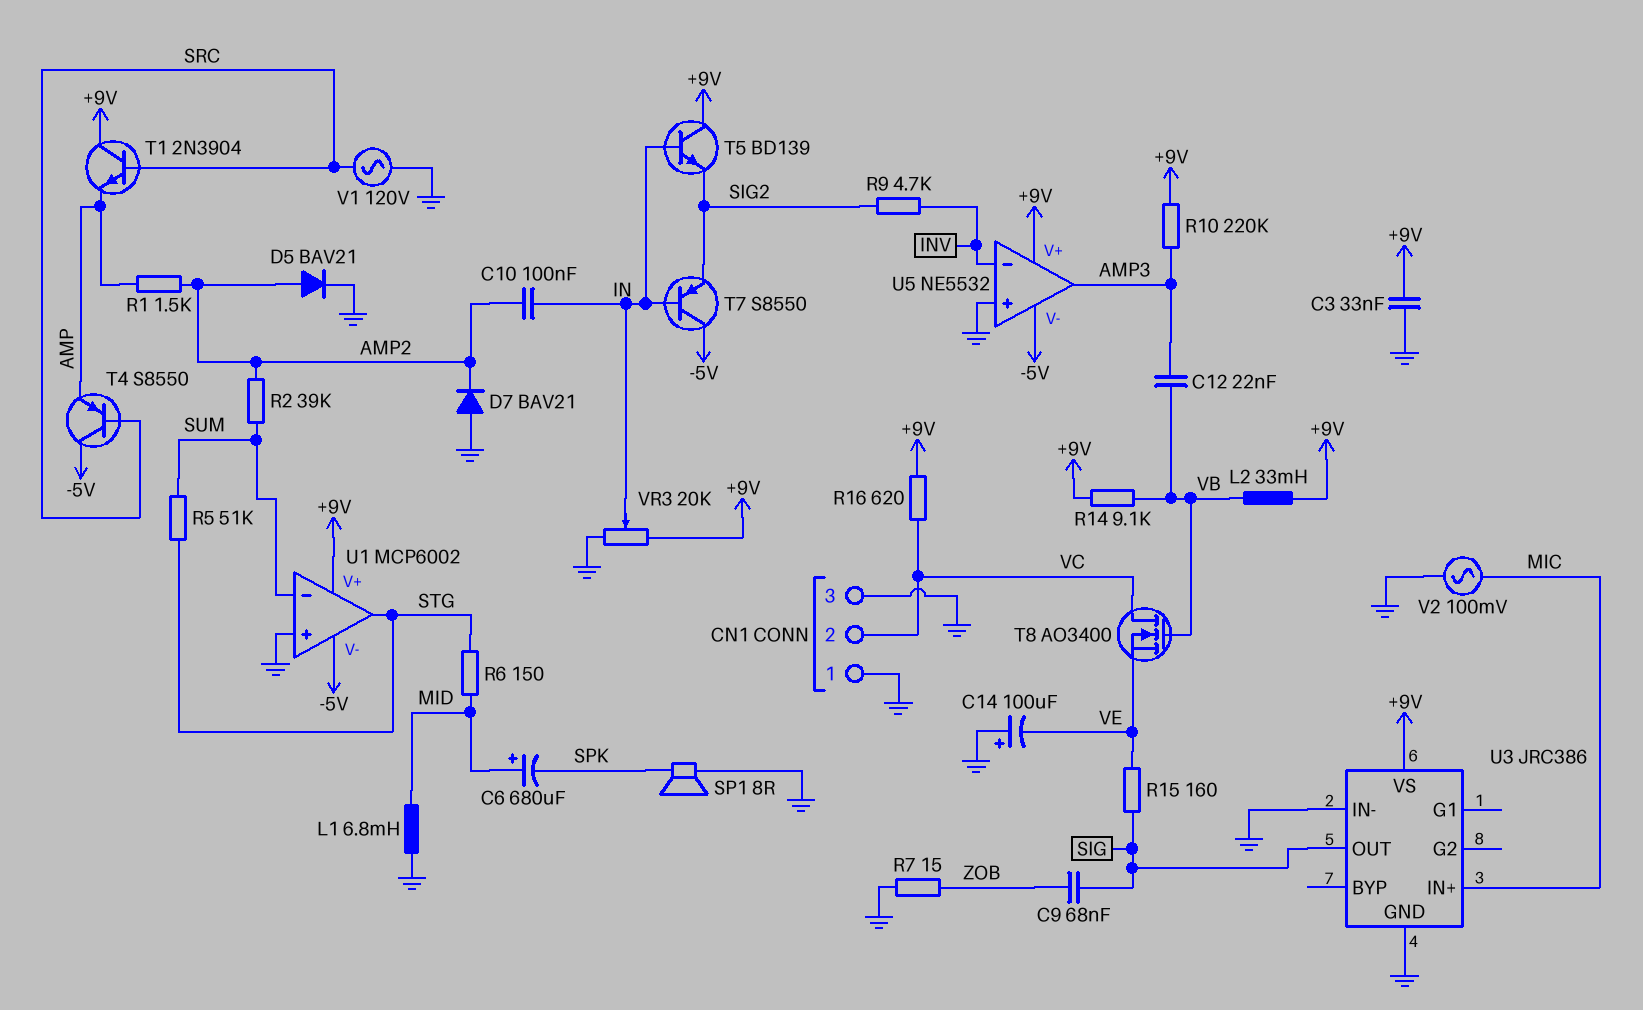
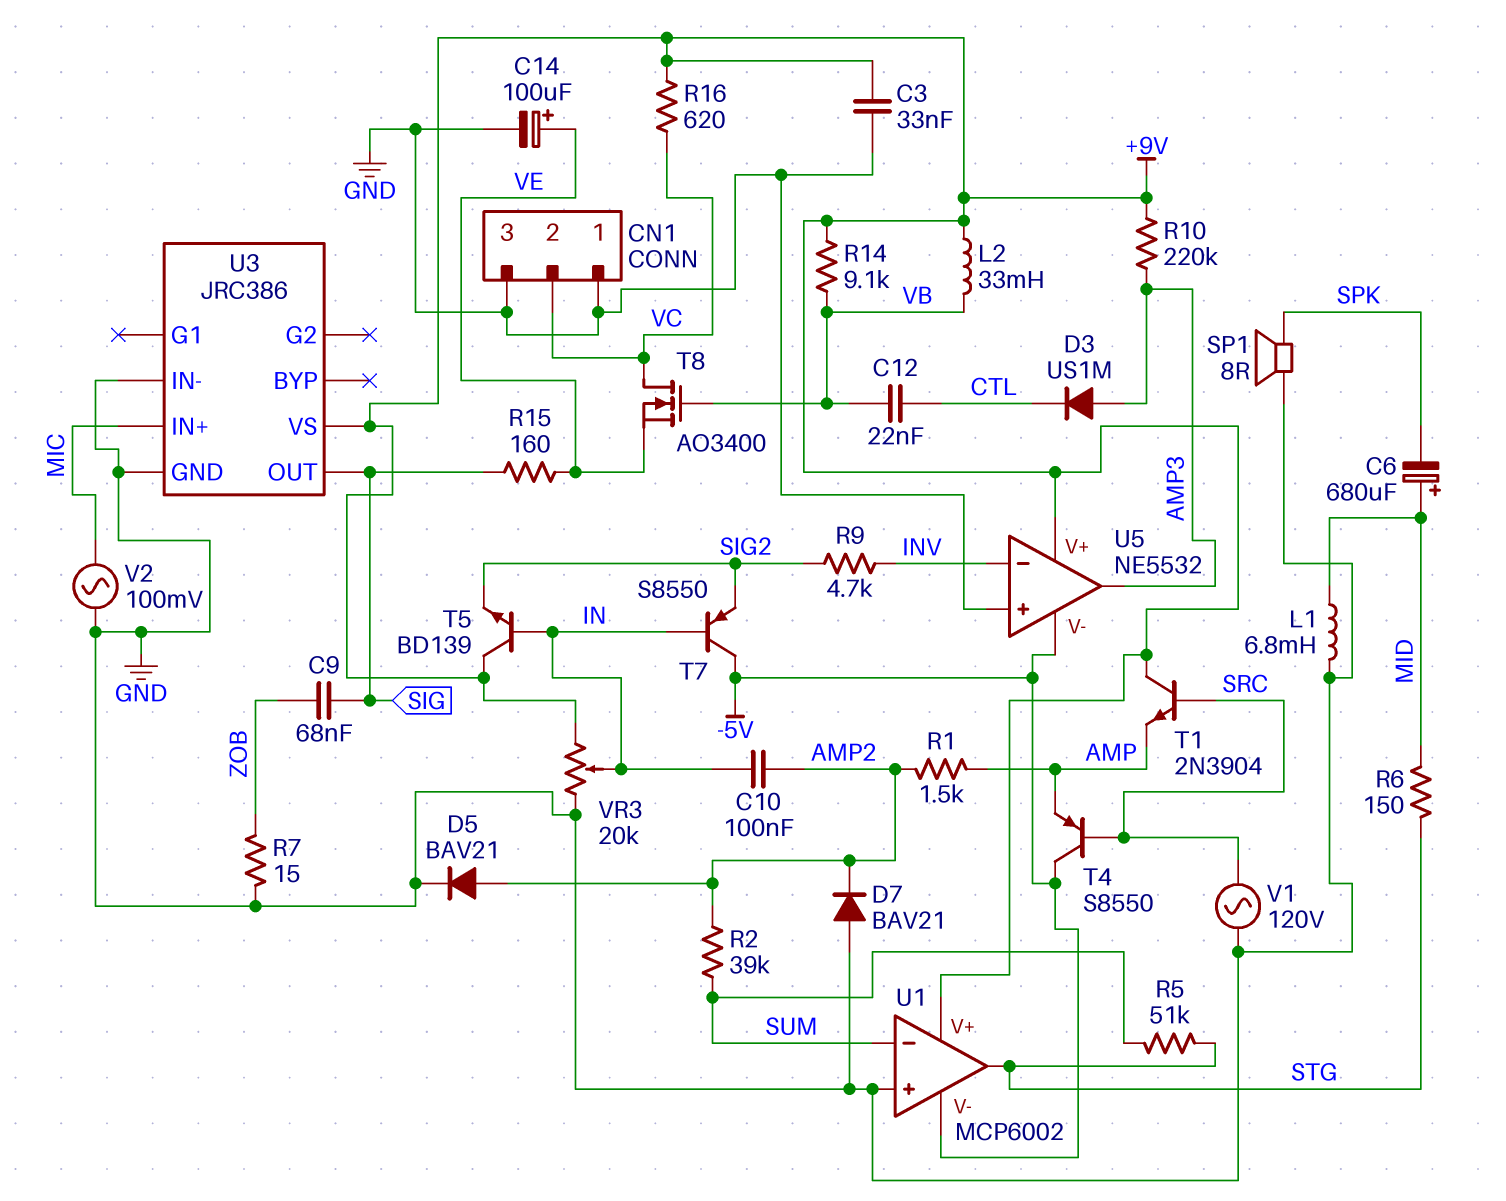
C12: 22nF (AMP3, VB) -> 22nF (CTL, VB)
C14: 100uF (plus GND, minus VE) -> 100uF (plus VE, minus GND)
D3: none -> diode US1M (A AMP3, K CTL)

